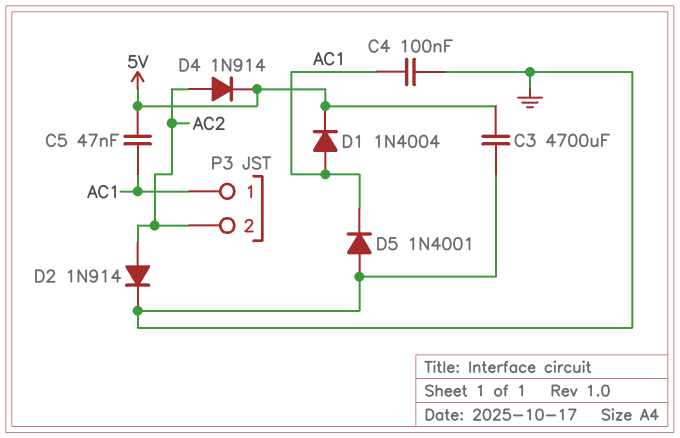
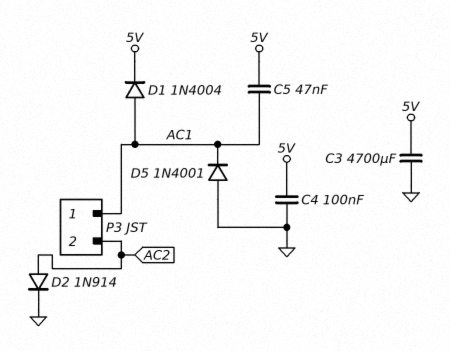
C4: 100nF (AC1, GND) -> 100nF (5V, GND)
D4: diode 1N914 (A AC2, K 5V) -> none

